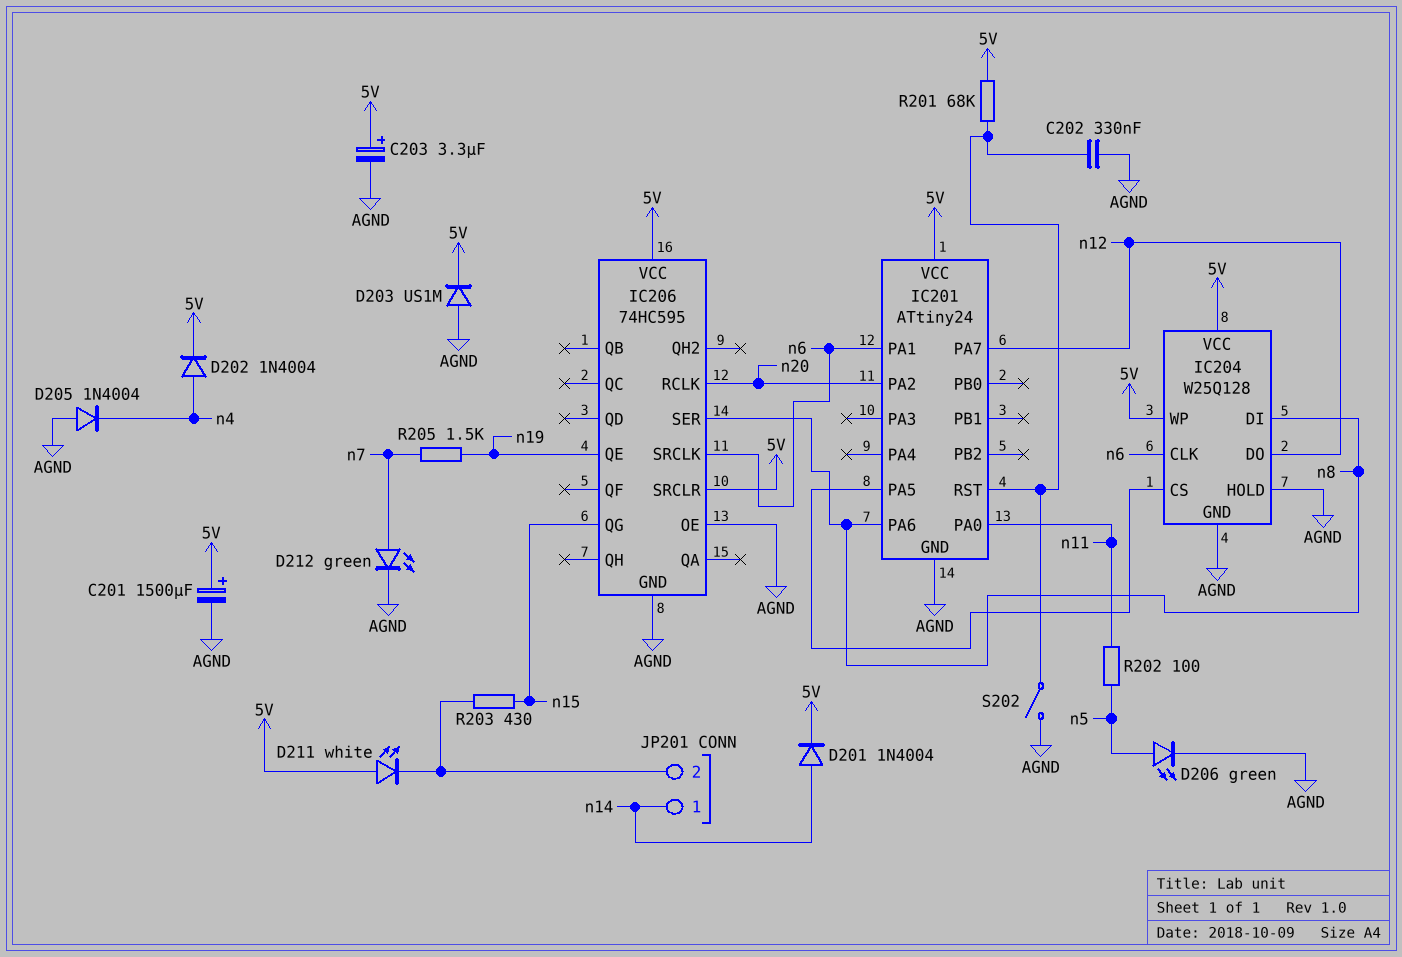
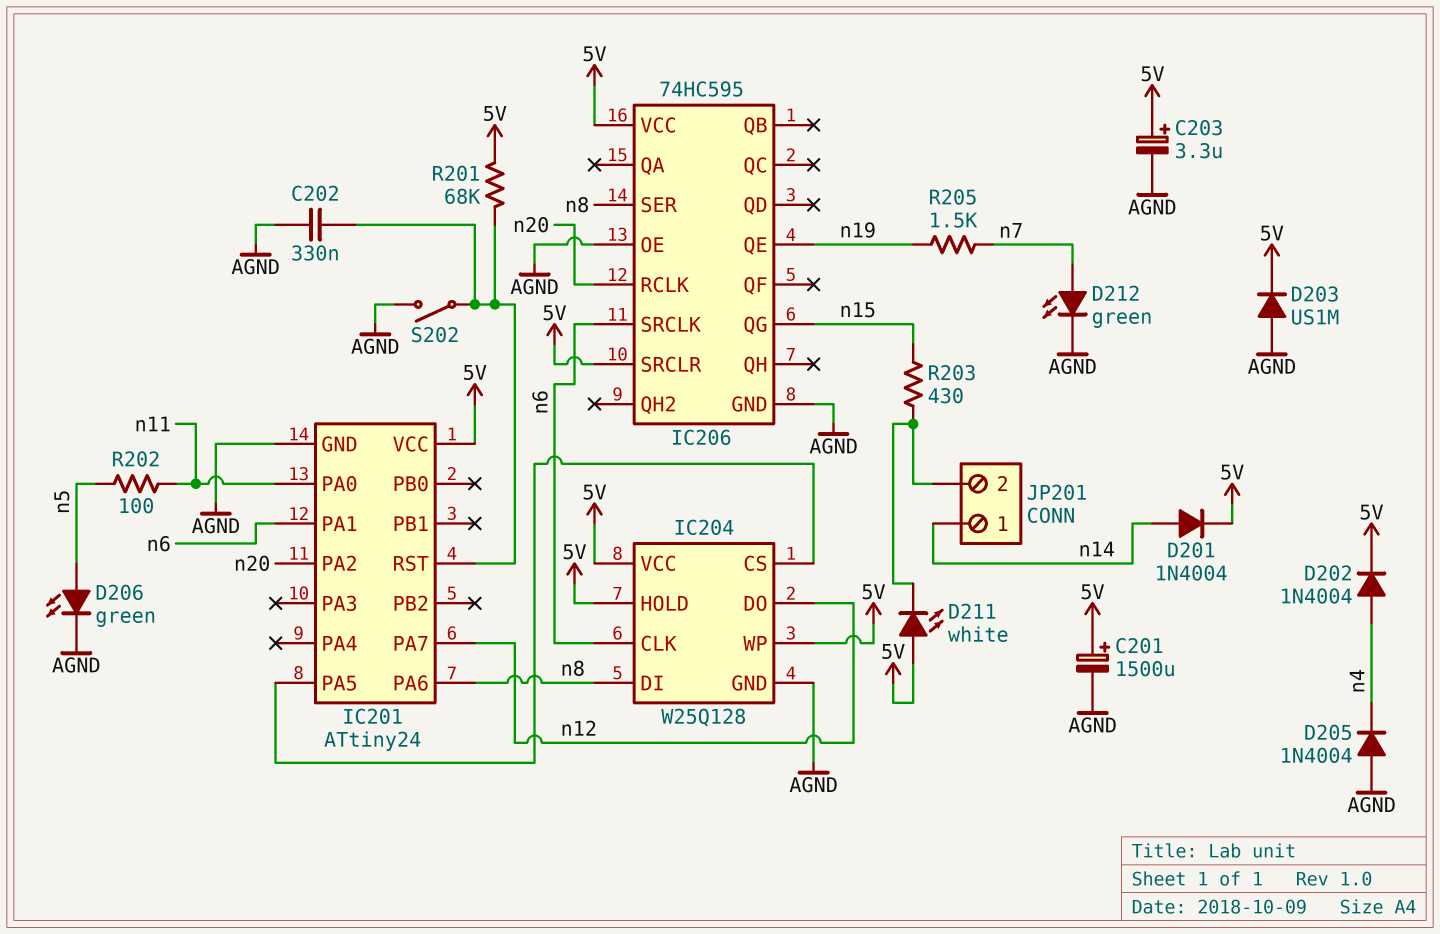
IC204 pin HOLD: AGND -> 5V

